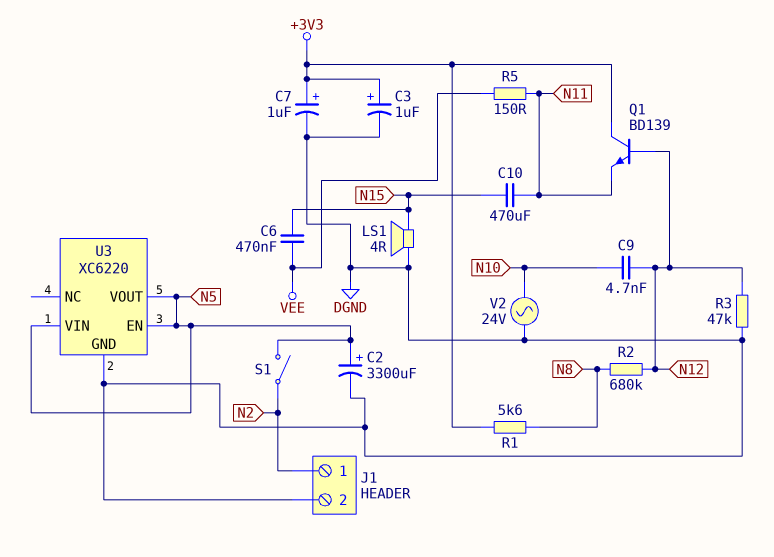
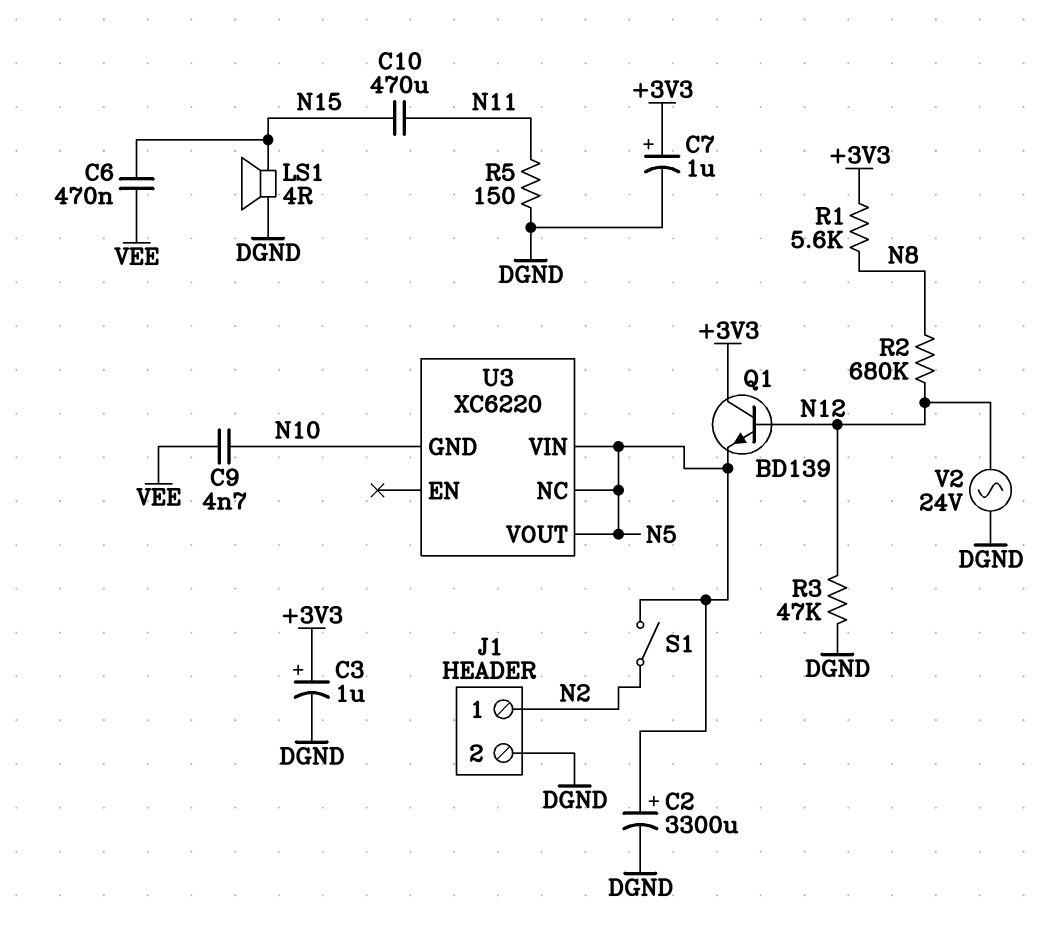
C9: 4.7nF (N10, N12) -> 4.7nF (N10, VEE)
Q1: NPN BD139 (B N12, C +3V3, E N11) -> NPN BD139 (B N12, C +3V3, E N5)
R5: 150 (N11, VEE) -> 150 (DGND, N11)
U3 pin EN: N5 -> none
U3 pin GND: DGND -> N10
U3 pin NC: none -> N5
V2: AC 24V (DGND, N10) -> AC 24V (DGND, N12)

